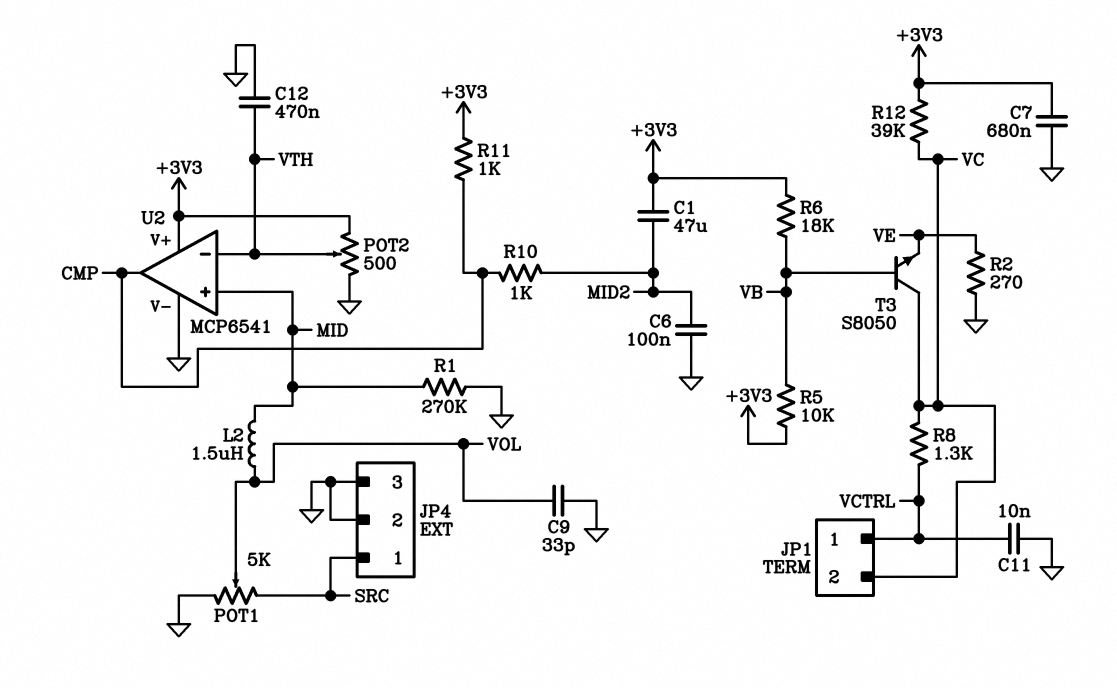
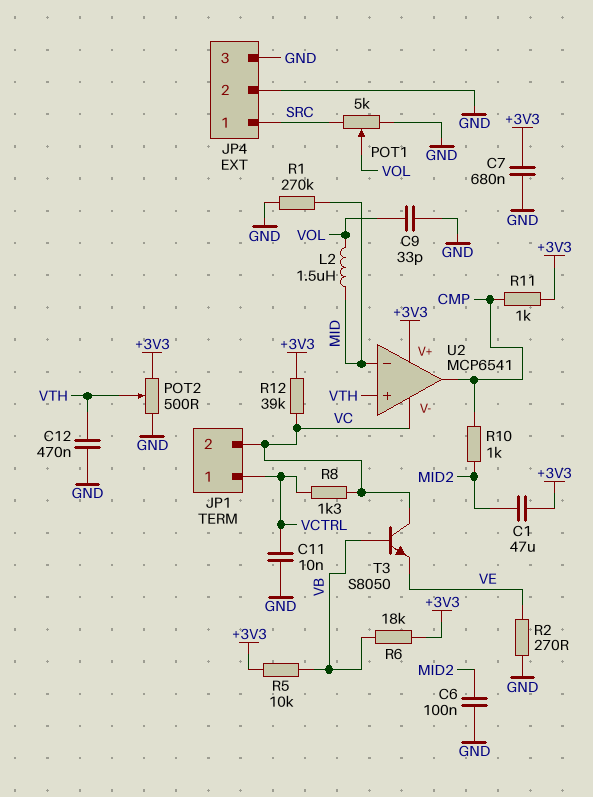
U2 pin V-: GND -> VC
U2 pin in+: MID -> VTH
U2 pin in-: VTH -> MID

